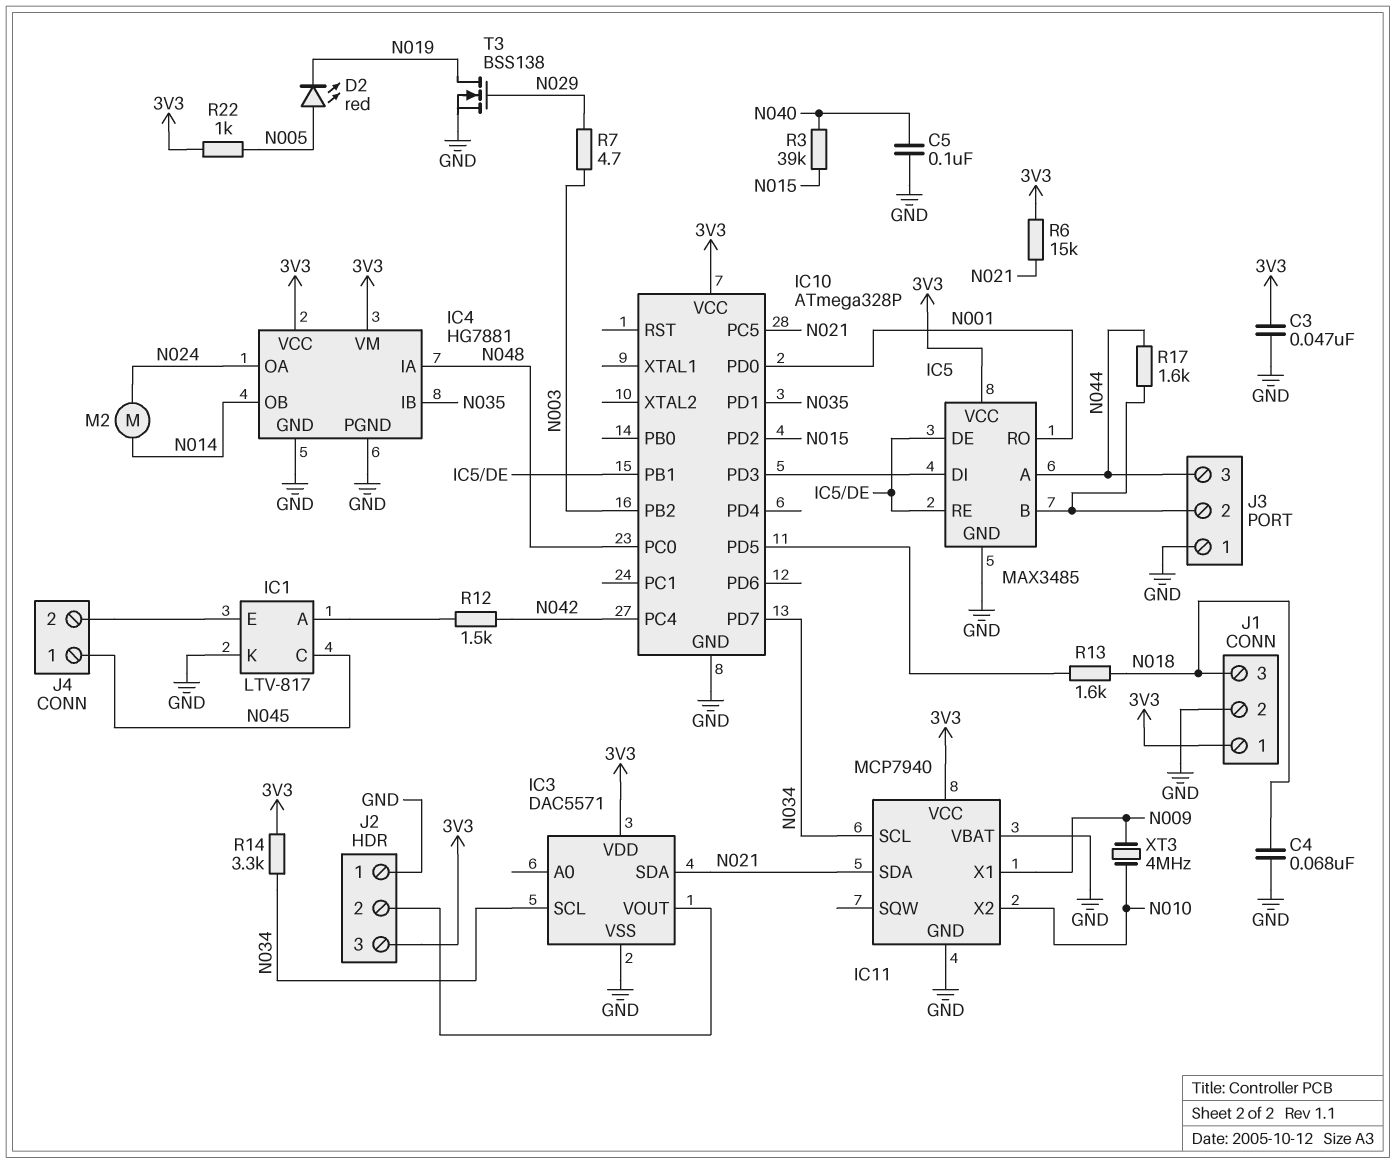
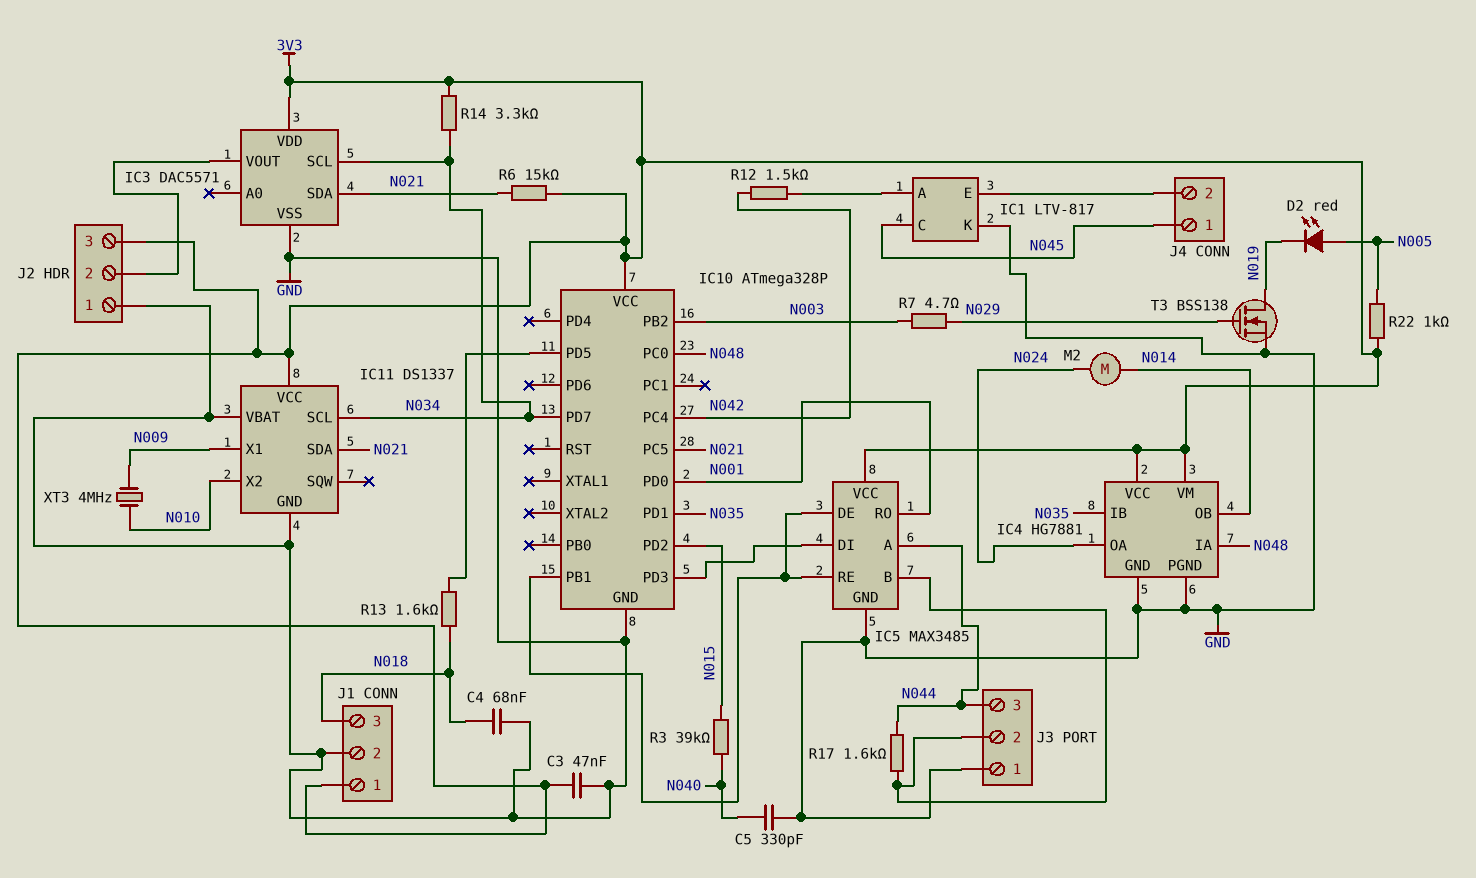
C5: 100nF (GND, N040) -> 330pF (GND, N040)
IC11: MCP7940 -> DS1337

